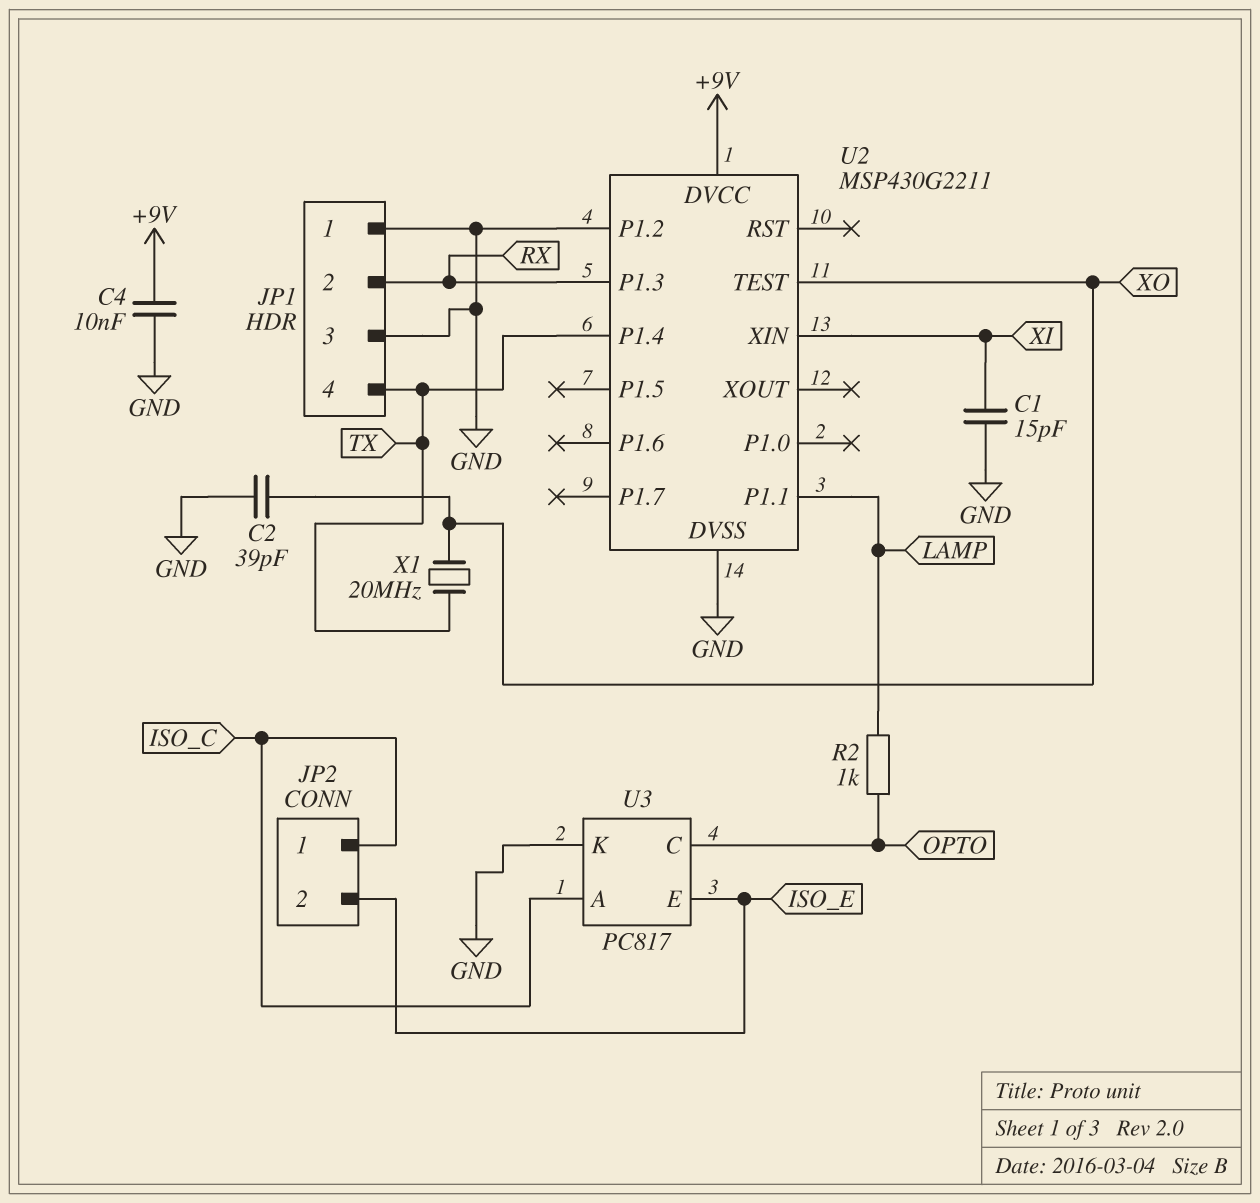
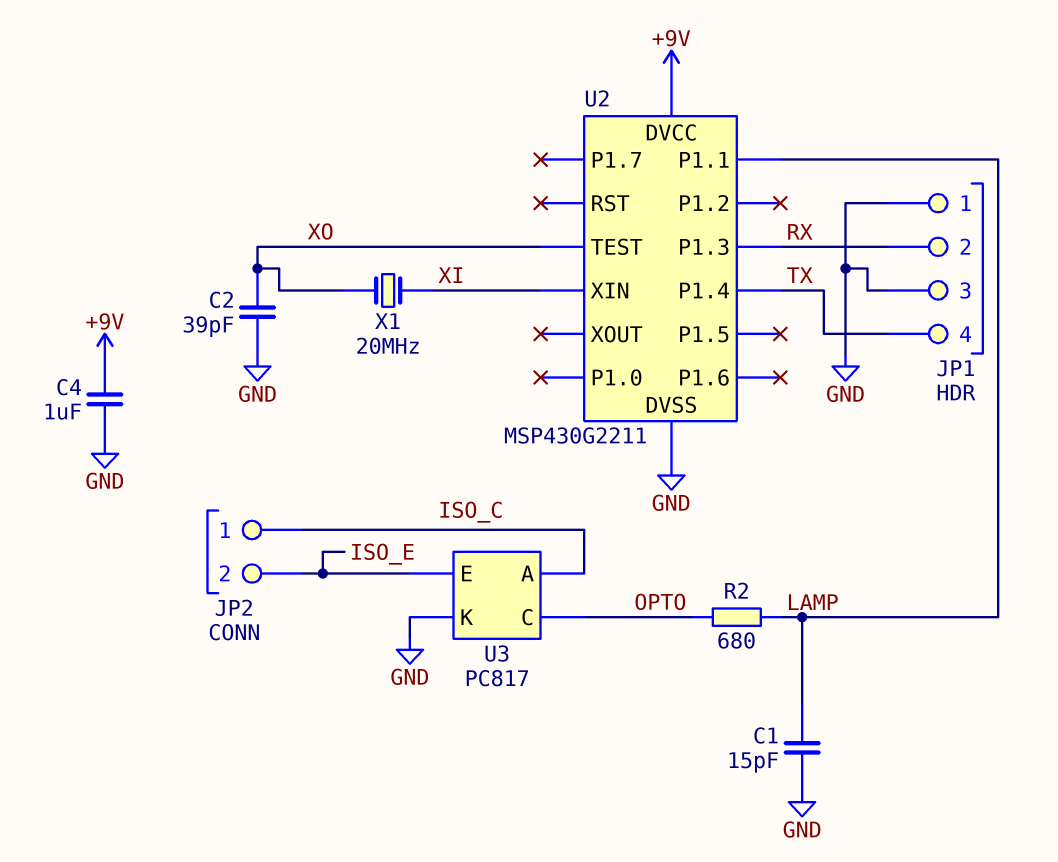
C1: 15pF (GND, XI) -> 15pF (GND, LAMP)
C4: 10nF (+9V, GND) -> 1uF (+9V, GND)
R2: 1k (LAMP, OPTO) -> 680 (LAMP, OPTO)
U2 pin P1.2: GND -> none
X1: 20MHz (TX, XO) -> 20MHz (XI, XO)

